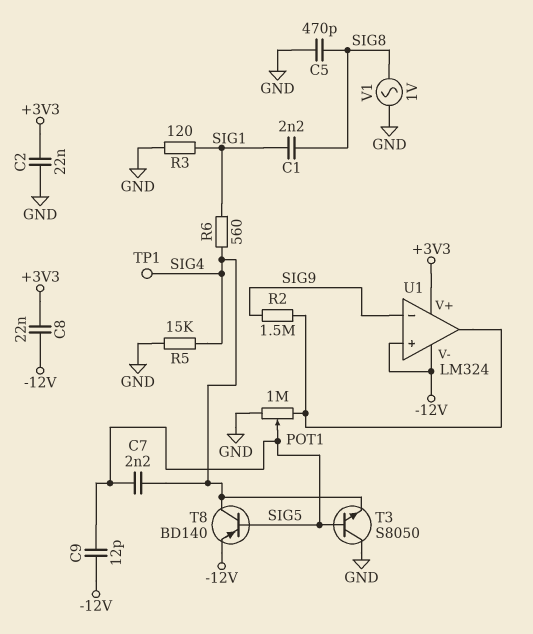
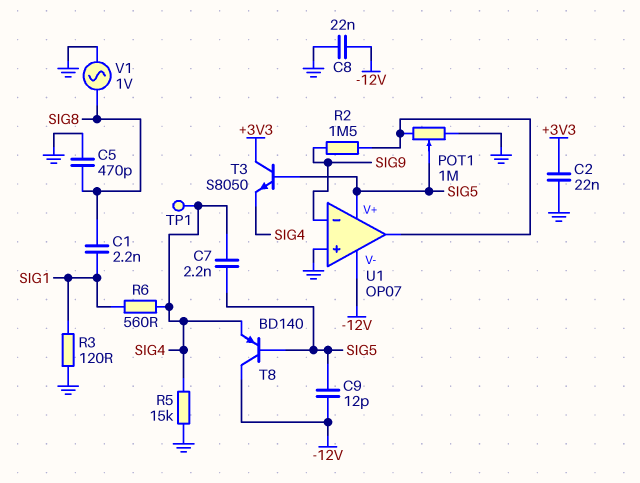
C8: 22nF (+3V3, -12V) -> 22nF (-12V, GND)
T3: NPN S8050 (B SIG5, C GND, E SIG4) -> NPN S8050 (B SIG5, C +3V3, E SIG4)
T8: PNP BD140 (B SIG5, C SIG4, E -12V) -> PNP BD140 (B SIG5, C -12V, E SIG4)
U1: LM324 -> OP07
U1 pin V+: +3V3 -> SIG5
U1 pin in+: -12V -> GND

